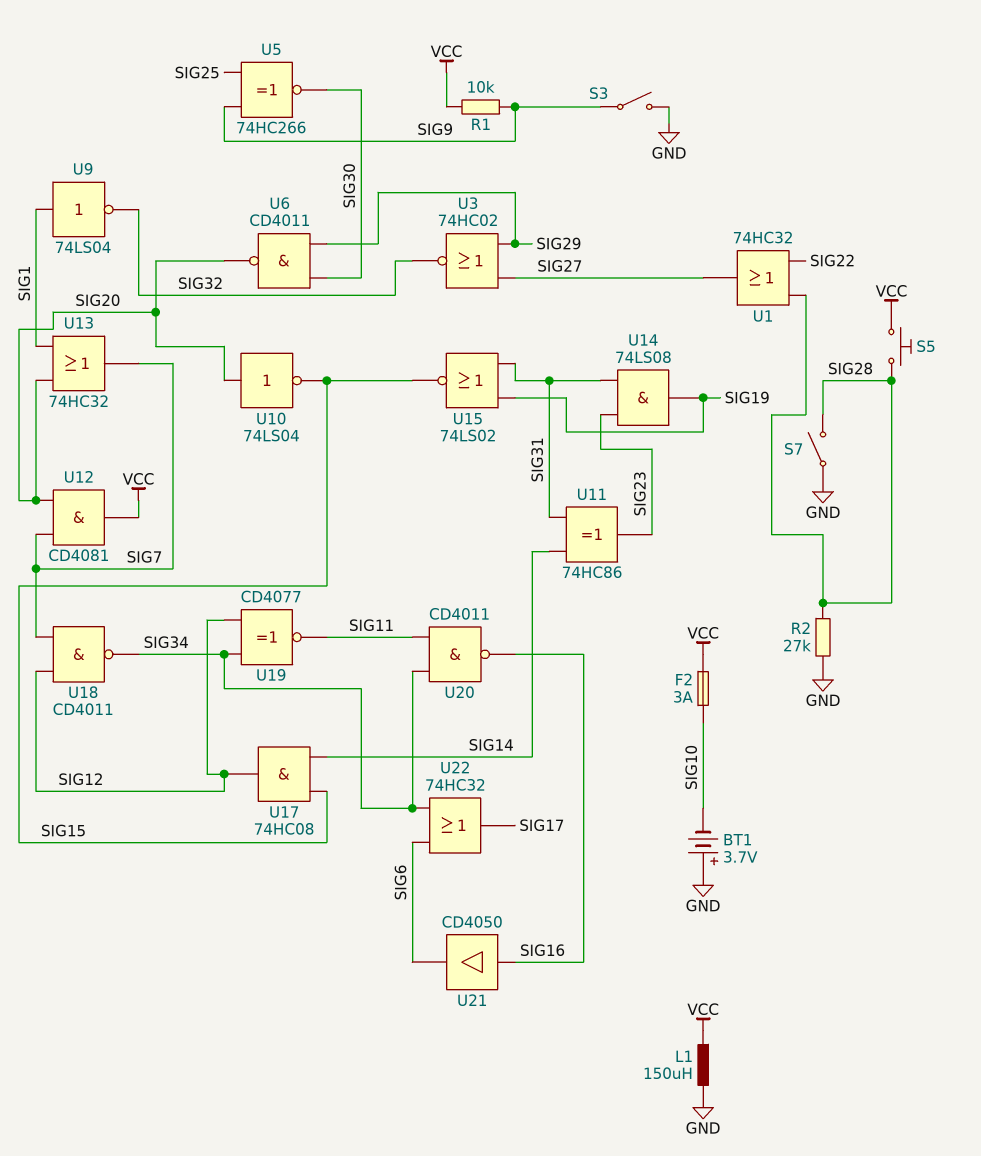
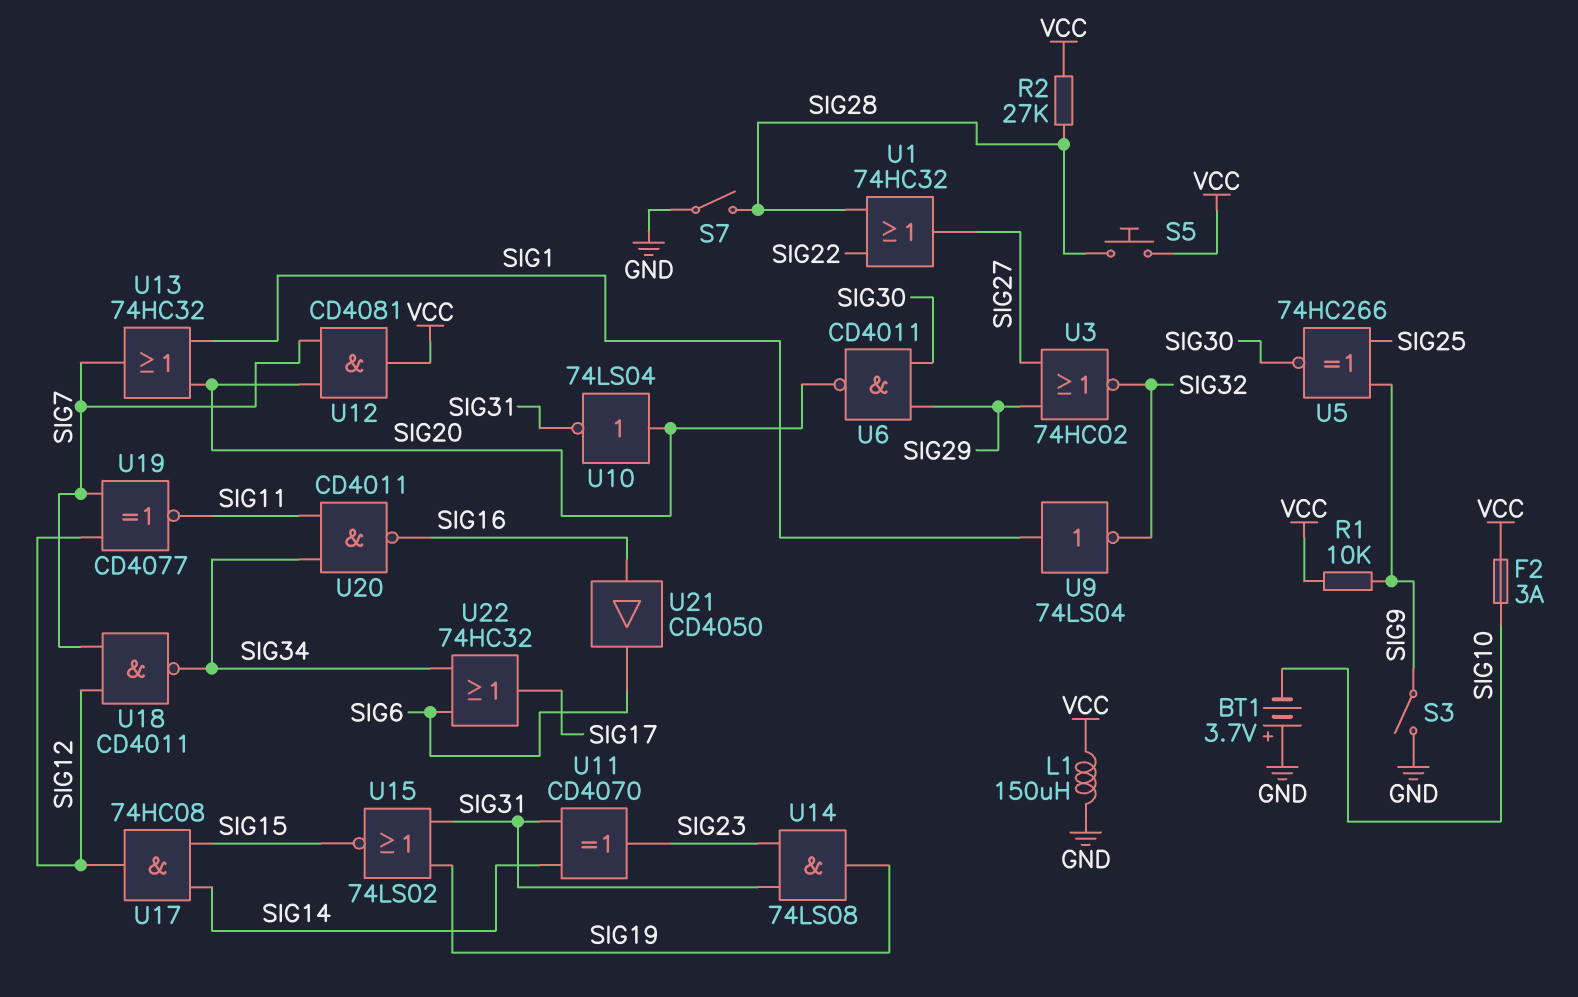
R2: 27k (GND, SIG28) -> 27k (SIG28, VCC)
U10: NOT 74LS04 (in SIG20, out SIG15) -> NOT 74LS04 (in SIG20, out SIG31)
U11: XOR 74HC86 (in SIG14, in SIG31, out SIG23) -> XOR CD4070 (in SIG14, in SIG31, out SIG23)
U19: XNOR CD4077 (in SIG12, in SIG34, out SIG11) -> XNOR CD4077 (in SIG7, in SIG12, out SIG11)

